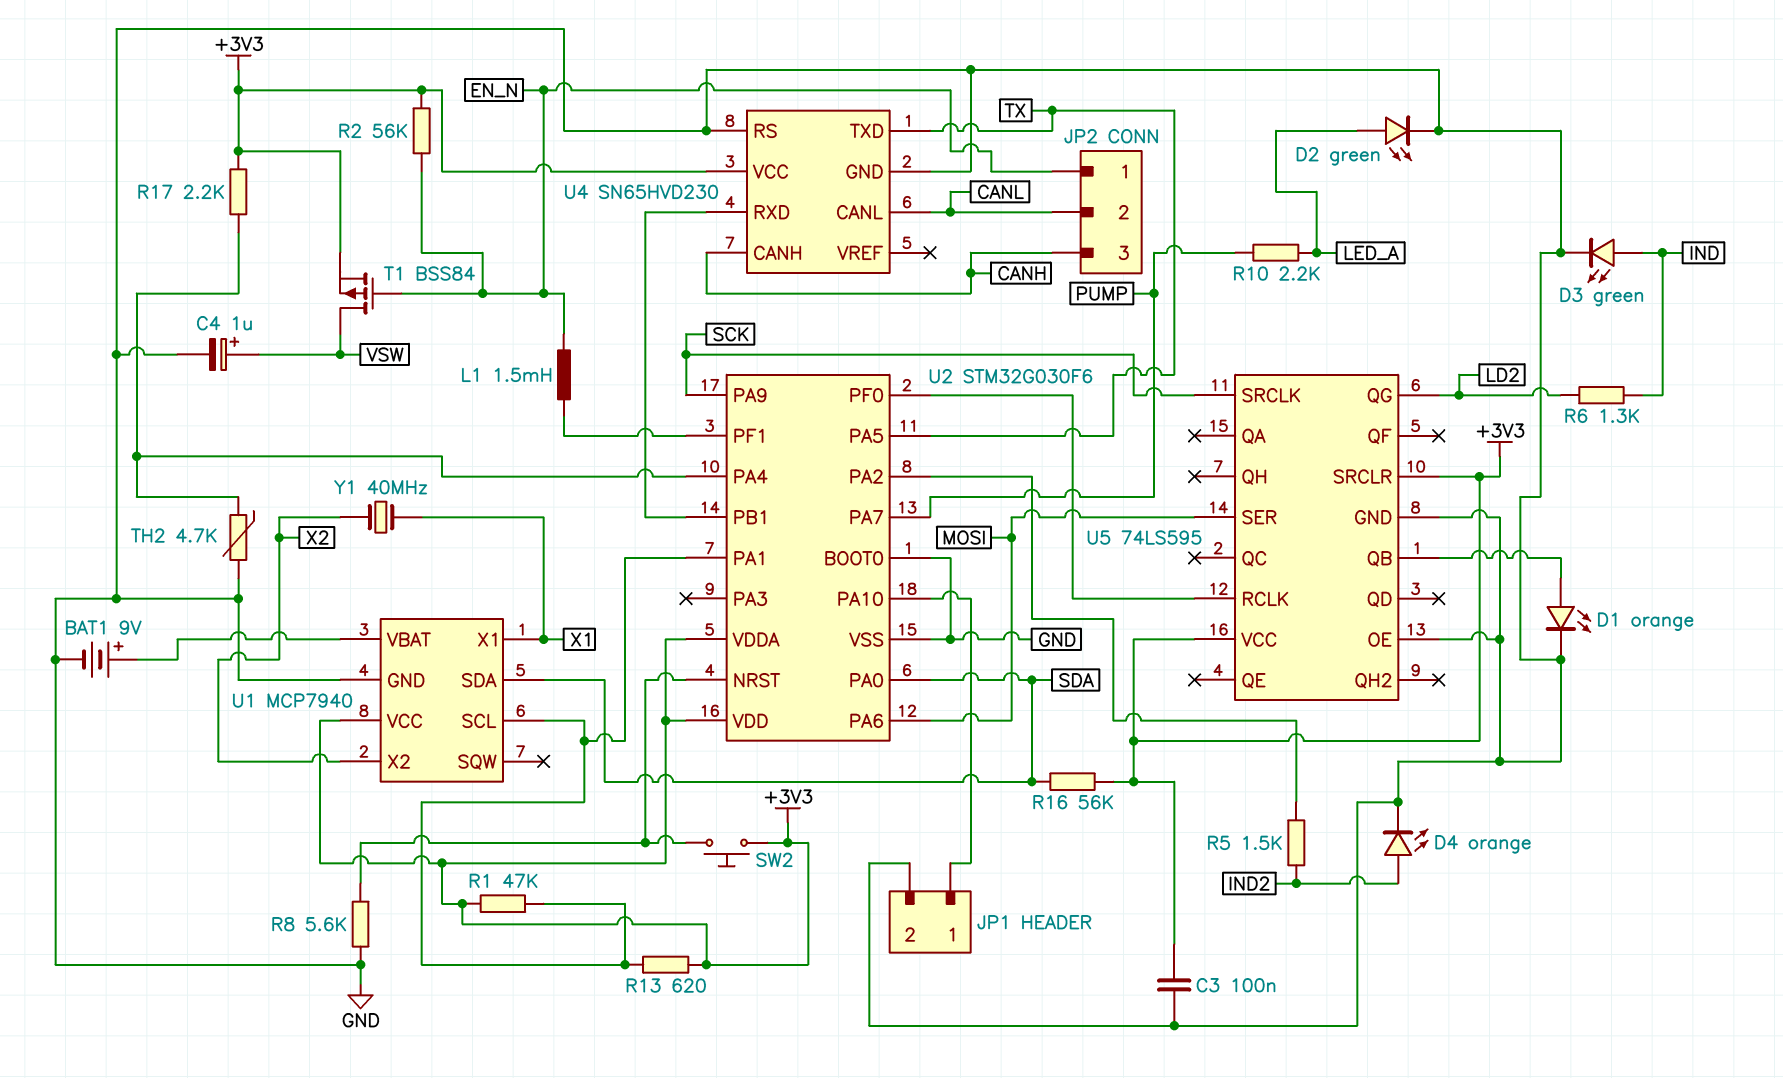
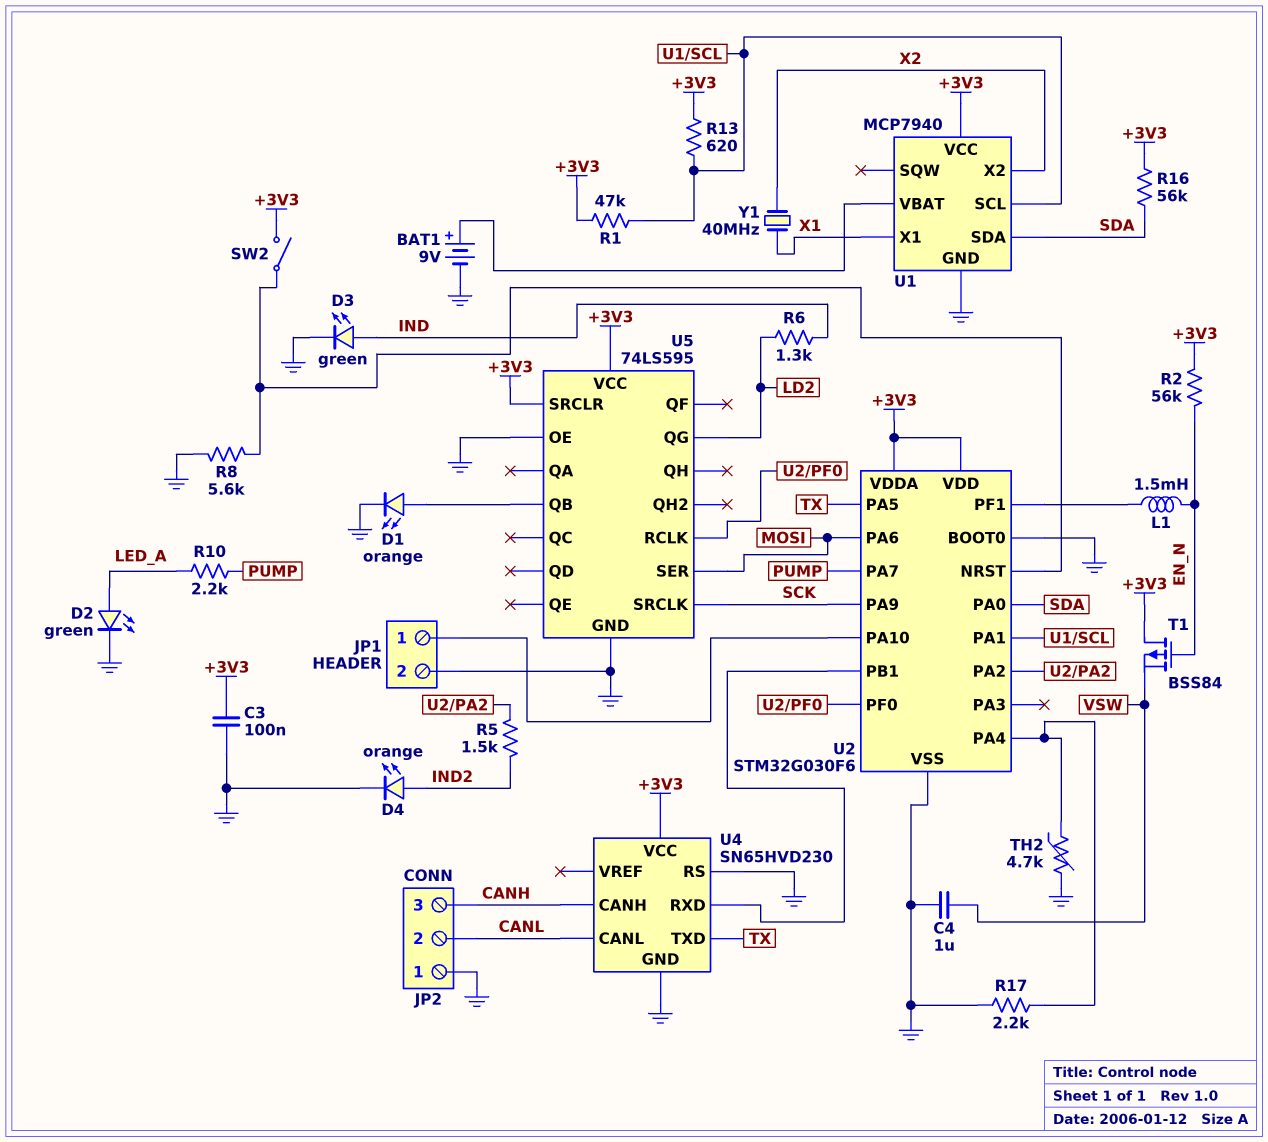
C4: 1uF (plus VSW, minus GND) -> 1uF (GND, VSW)
JP2 pin 1: EN_N -> GND
R17: 2.2k (+3V3, U2/PA4) -> 2.2k (GND, U2/PA4)
SW2: button (+3V3, U2/NRST) -> switch (+3V3, U2/NRST)
T1: PMOS BSS84 (G EN_N, D VSW, S +3V3) -> PMOS BSS84 (G EN_N, D +3V3, S VSW)

